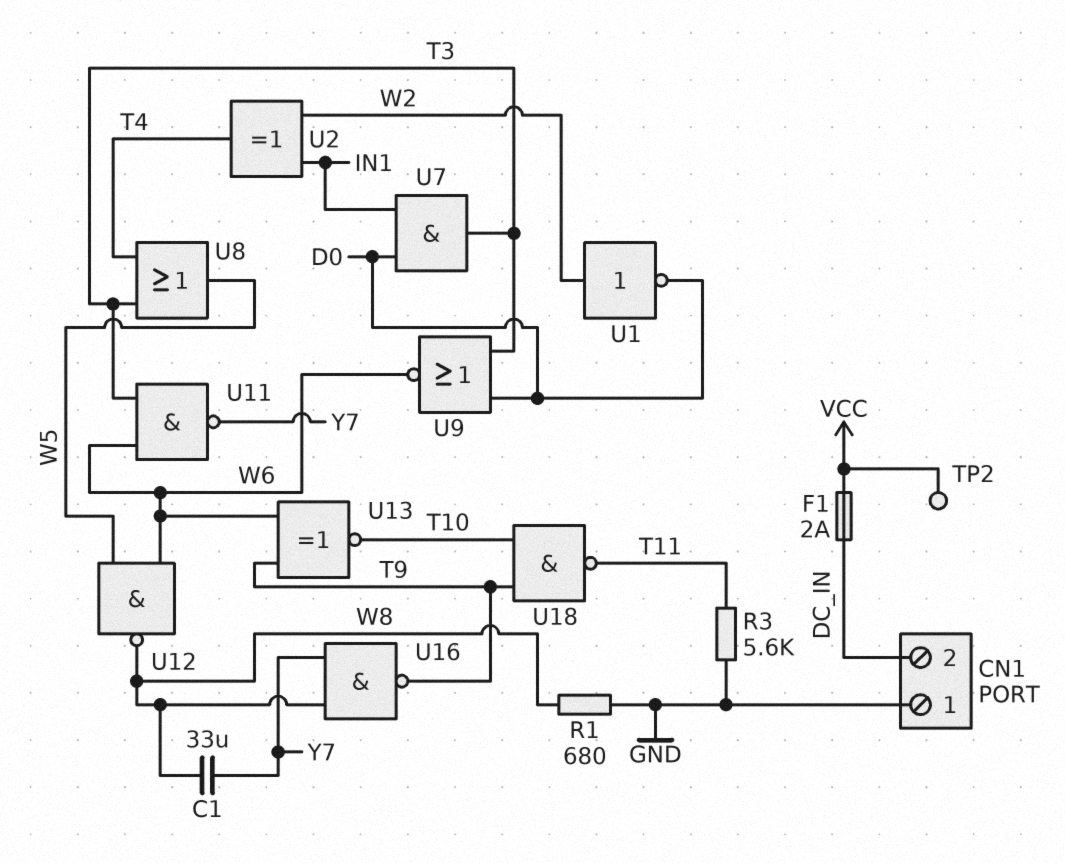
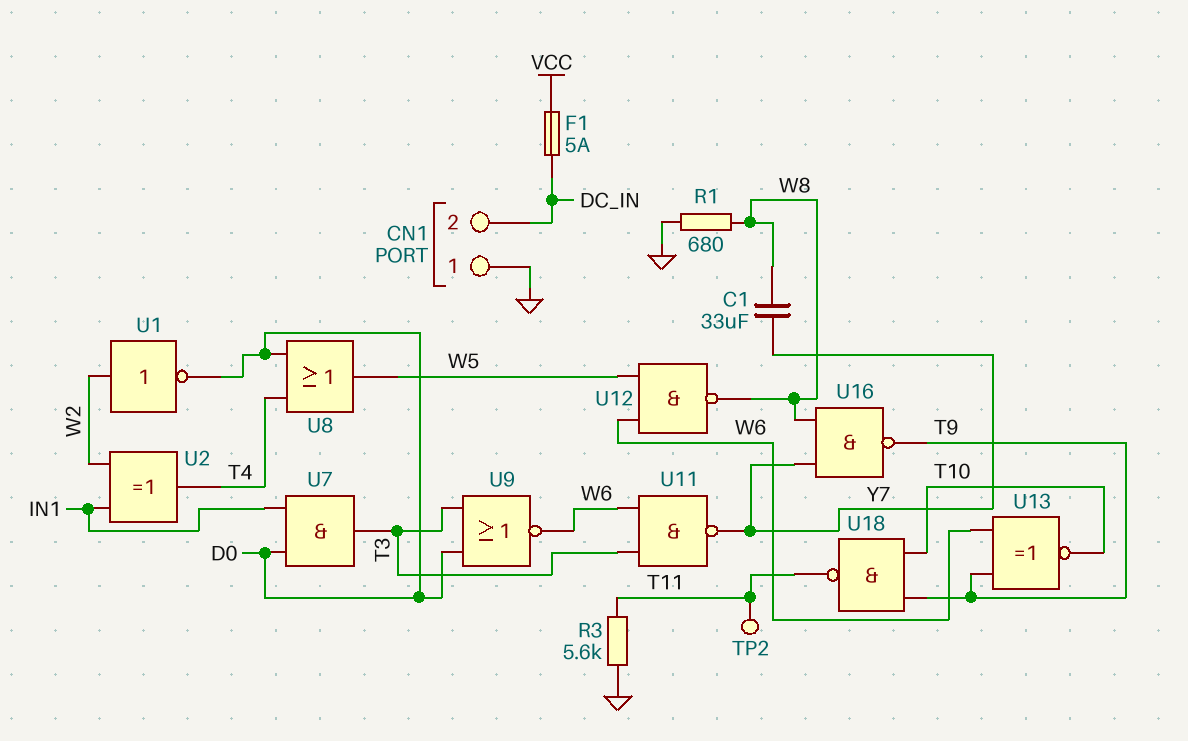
F1: 2A (DC_IN, VCC) -> 5A (DC_IN, VCC)
TP2: test point (VCC) -> test point (T11)
U8: OR (in T3, in T4, out W5) -> OR (in D0, in T4, out W5)

